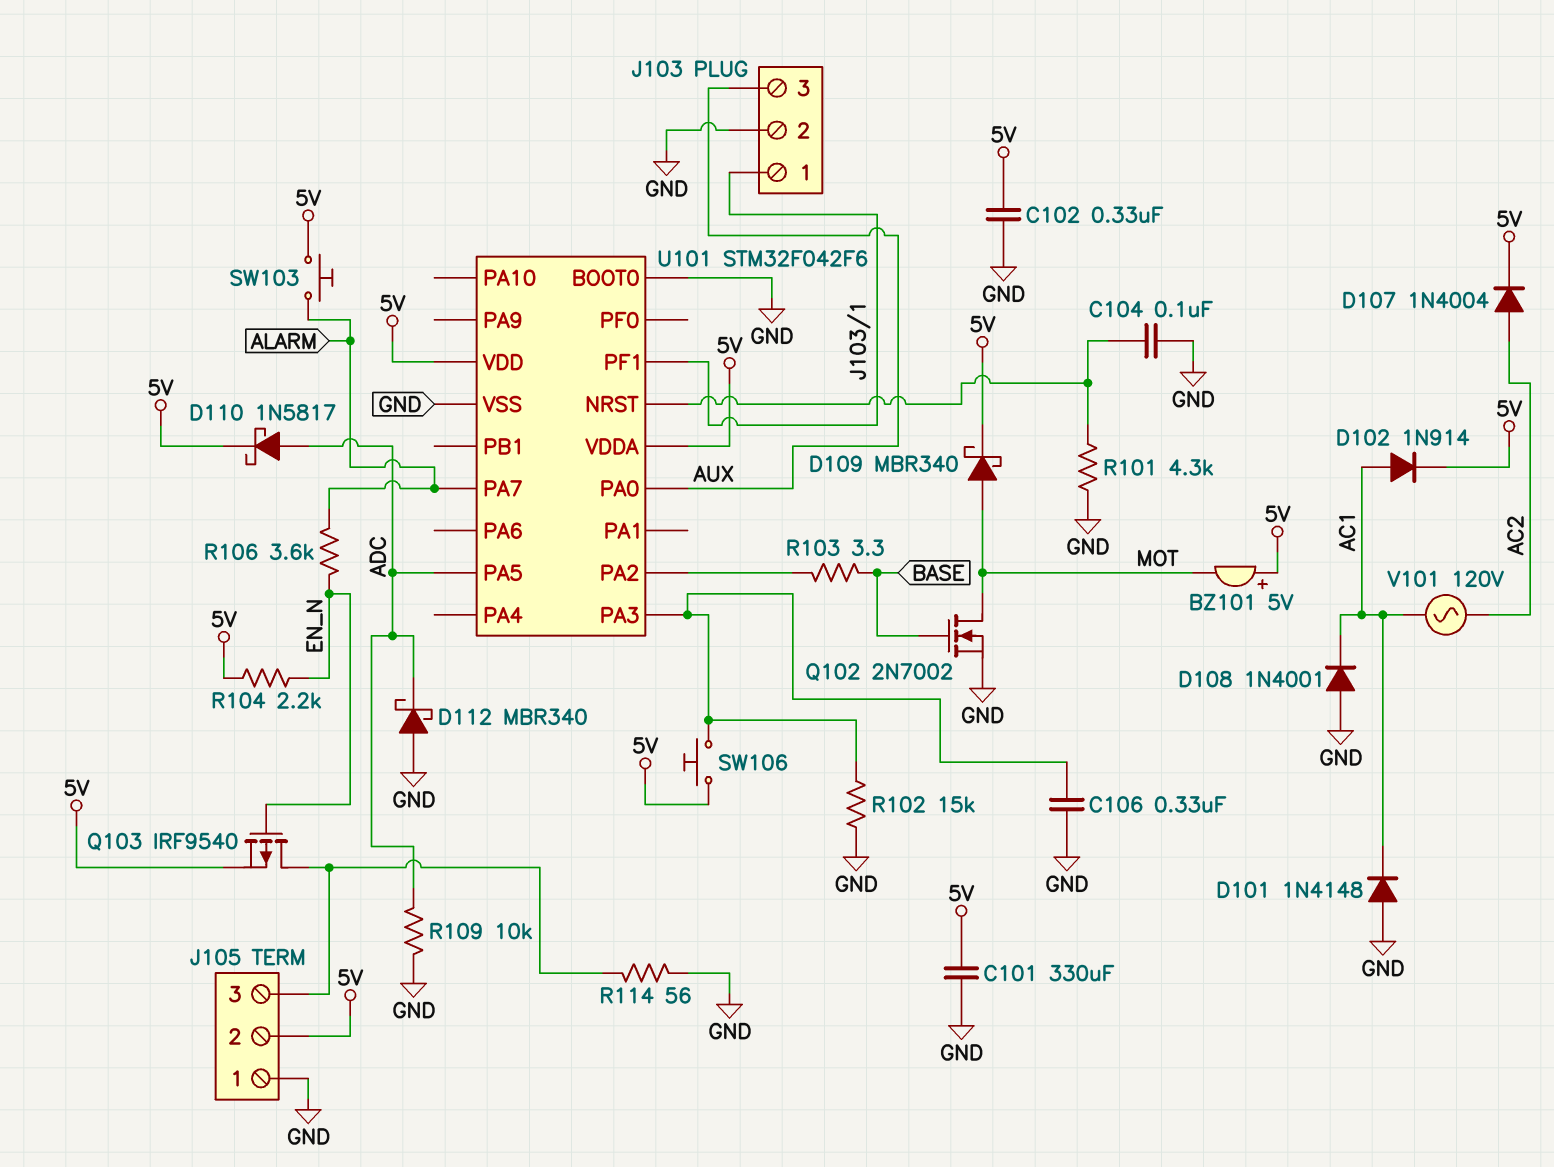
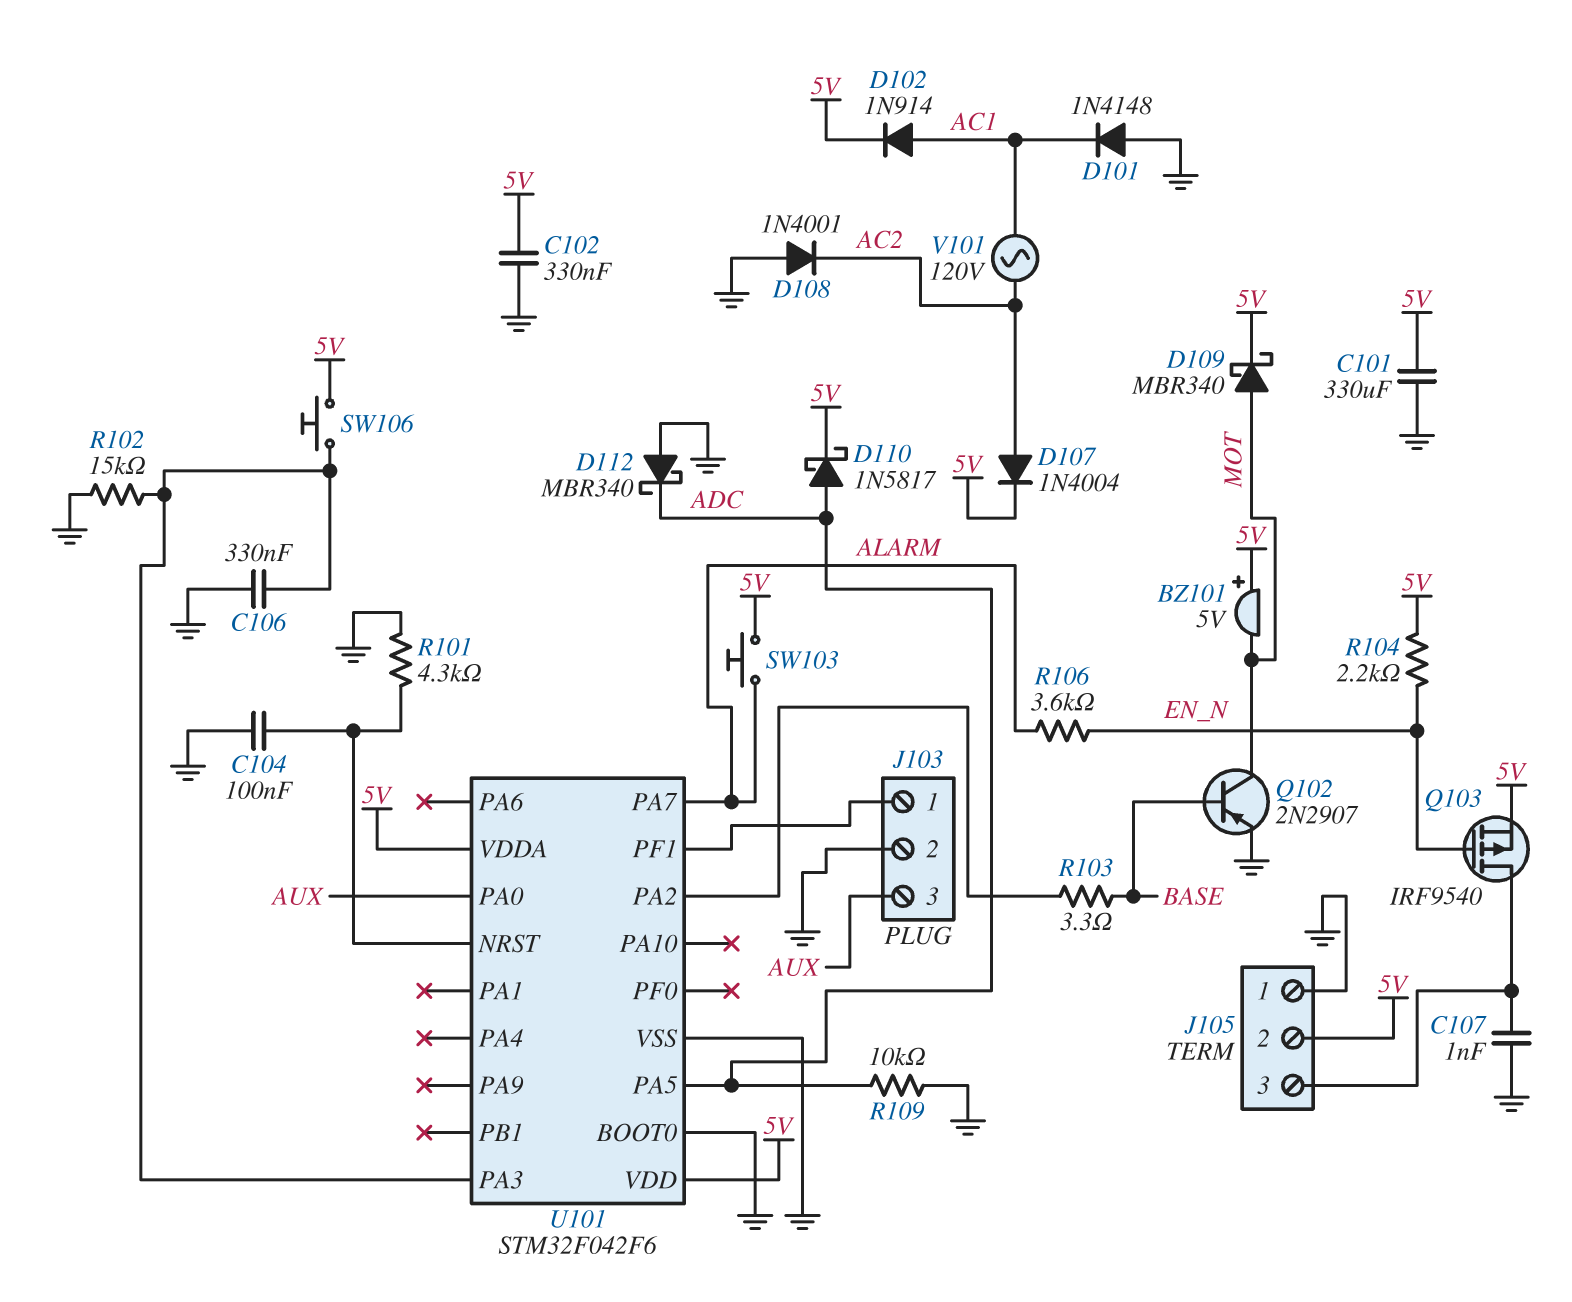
C107: none -> 1nF (GND, J105/3)
D108: diode 1N4001 (A GND, K AC1) -> diode 1N4001 (A GND, K AC2)
Q102: NMOS 2N7002 (G BASE, D MOT, S GND) -> PNP 2N2907 (B BASE, C MOT, E GND)
R114: 56 (GND, J105/3) -> none

